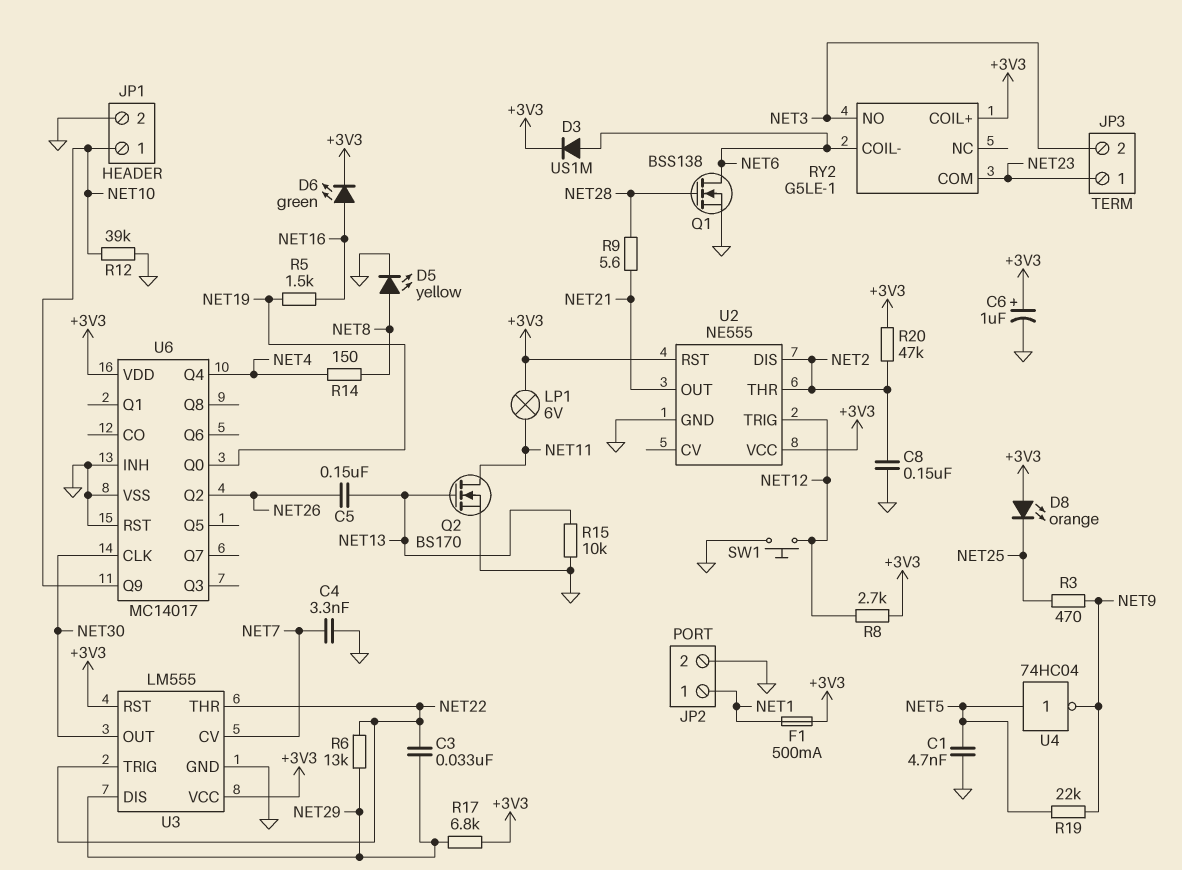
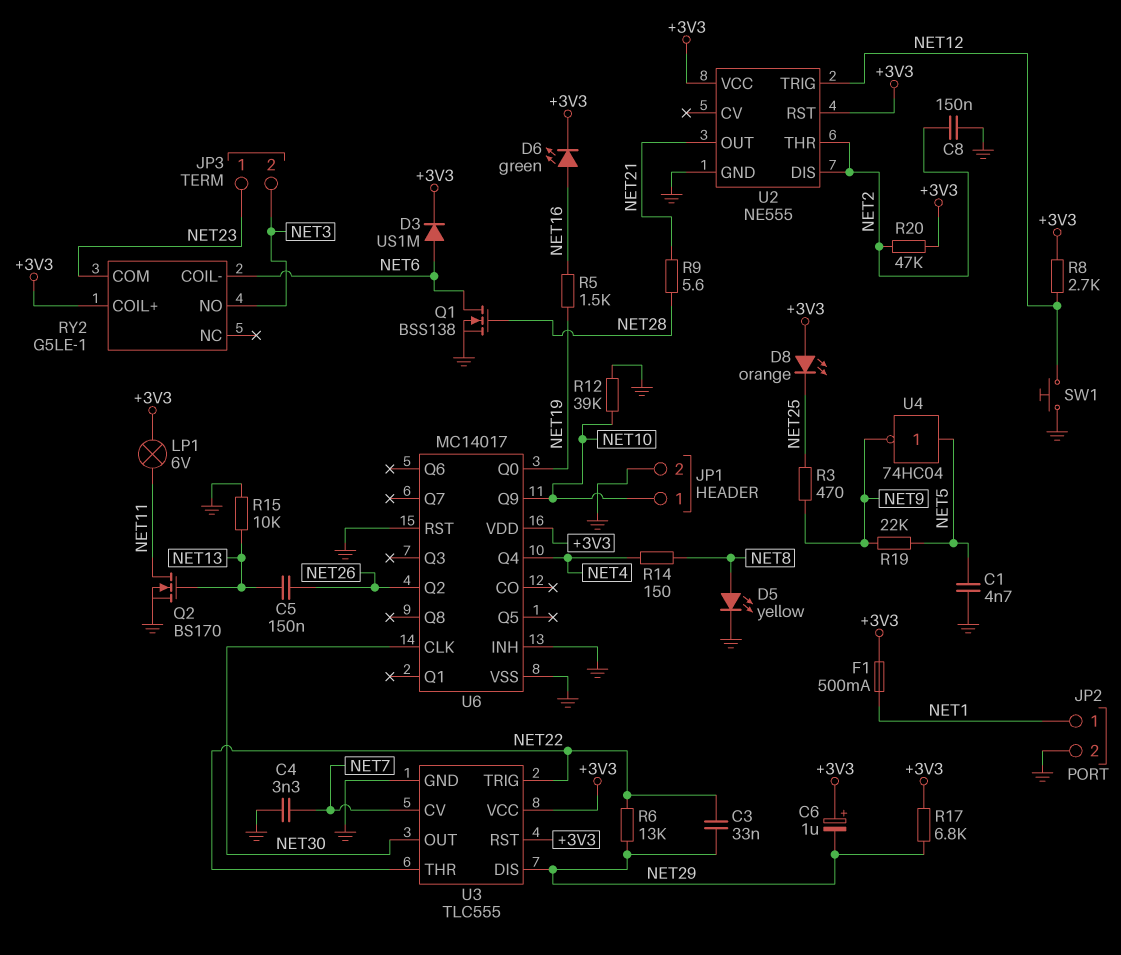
C6: 1uF (plus +3V3, minus GND) -> 1uF (plus +3V3, minus NET29)
U3: LM555 -> TLC555

